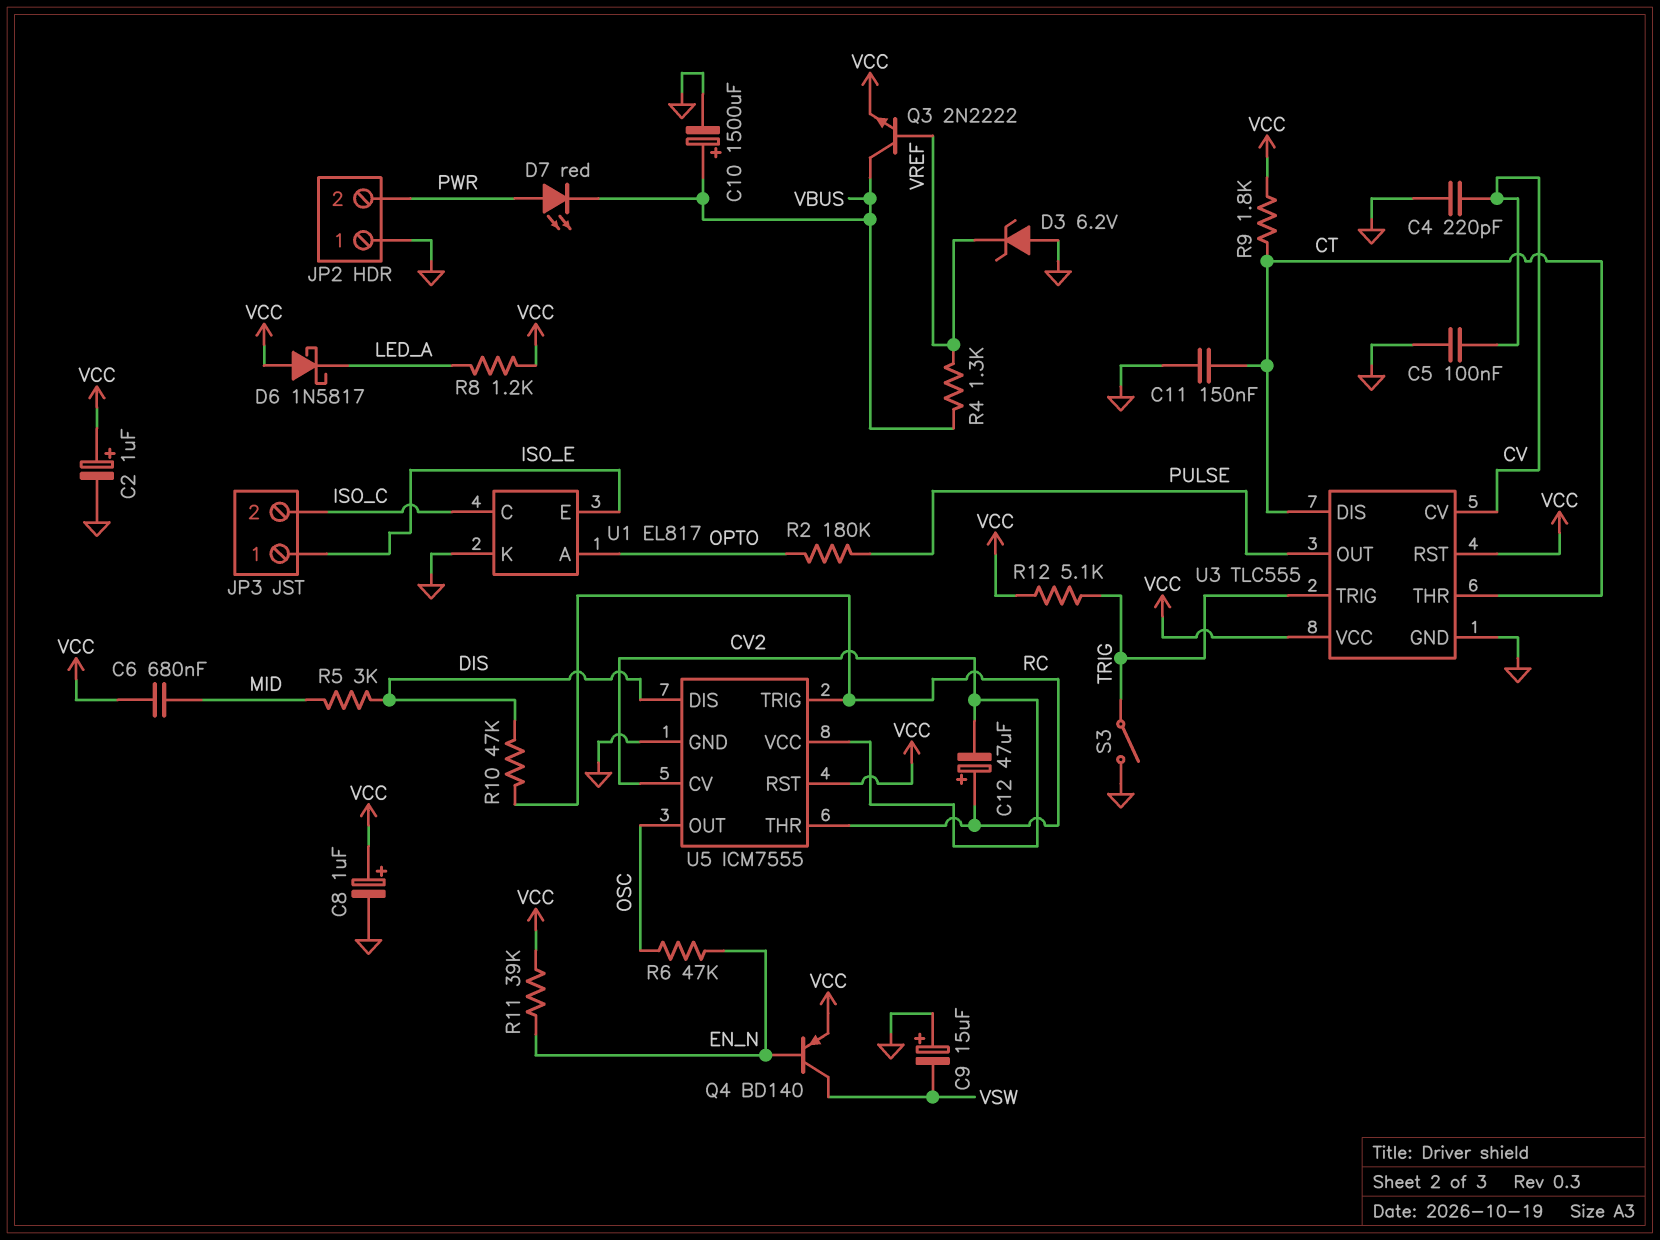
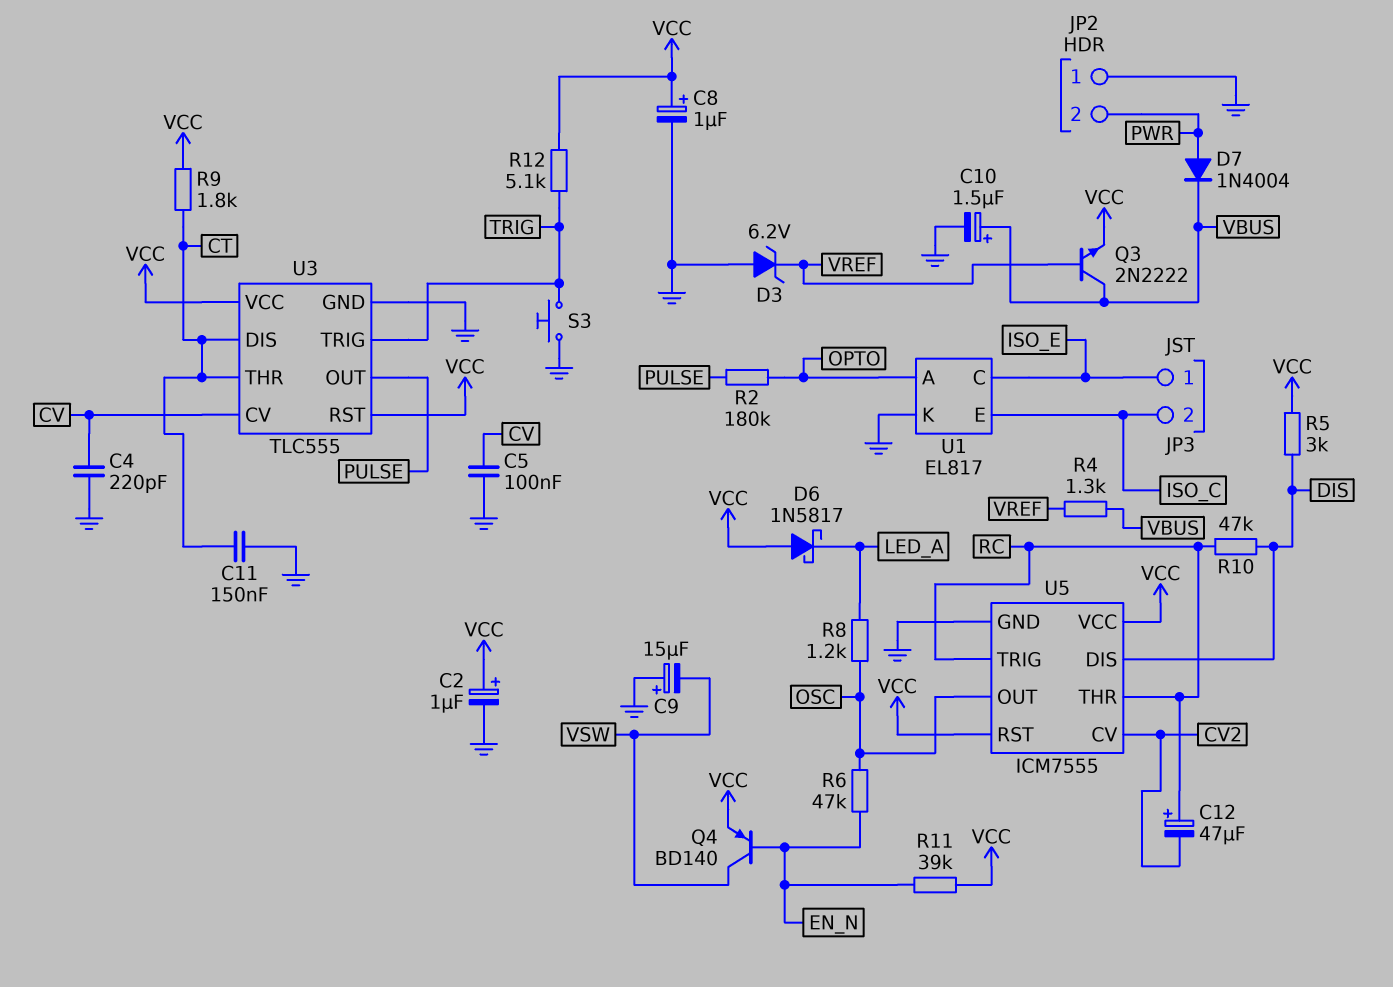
C6: 680nF (MID, VCC) -> none
C10: 1500uF (plus VBUS, minus GND) -> 1.5uF (plus VBUS, minus GND)
D7: LED red (A PWR, K VBUS) -> diode 1N4004 (A PWR, K VBUS)
R5: 3k (DIS, MID) -> 3k (DIS, VCC)
R8: 1.2k (LED_A, VCC) -> 1.2k (LED_A, OSC)
S3: switch (GND, TRIG) -> button (GND, TRIG)
U1 pin C: ISO_C -> ISO_E
U1 pin E: ISO_E -> ISO_C
U5 pin VCC: CV2 -> VCC

